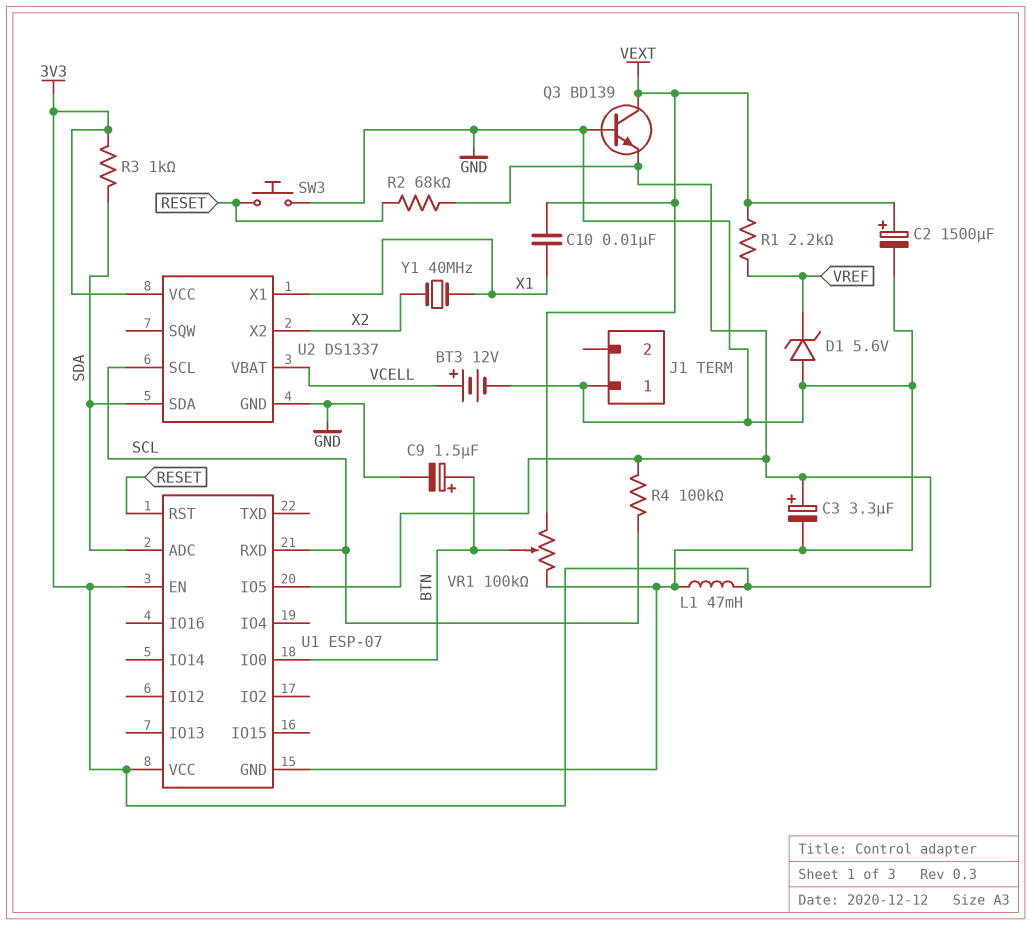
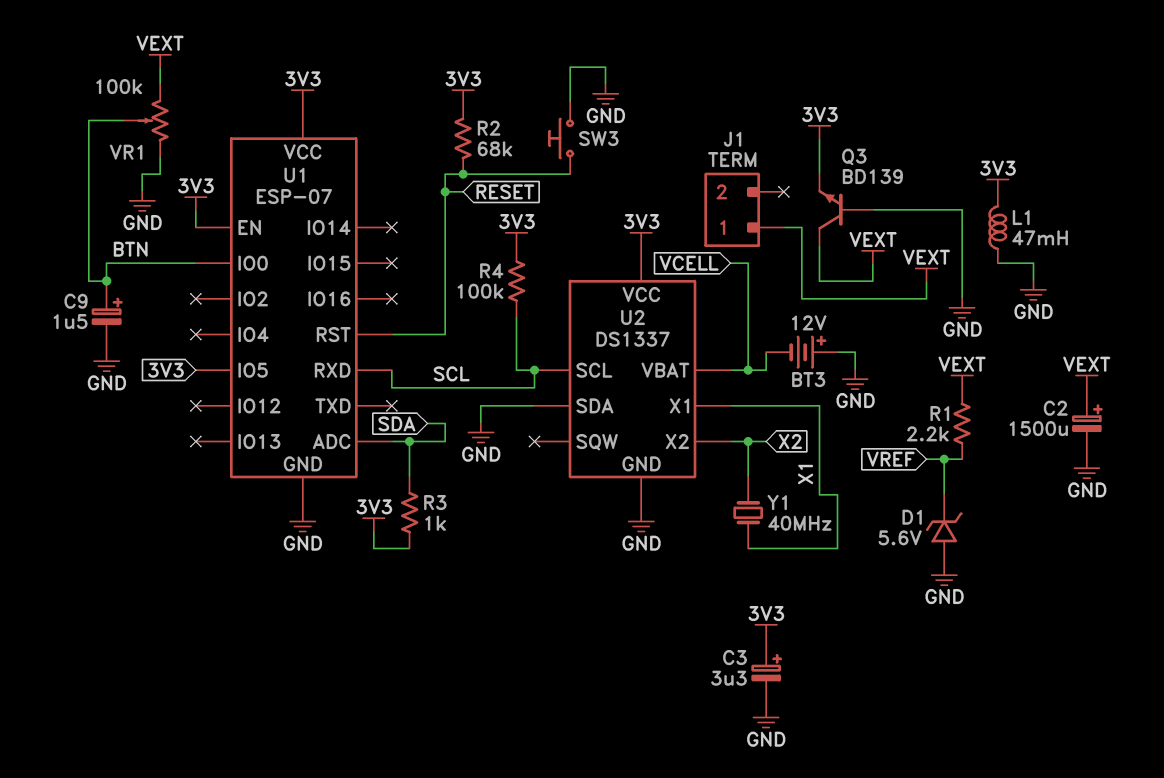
BT3: 12V (plus VCELL, minus GND) -> 12V (plus GND, minus VCELL)
C10: 10nF (VEXT, X1) -> none
J1 pin 1: GND -> VEXT
U2 pin SDA: SDA -> GND

